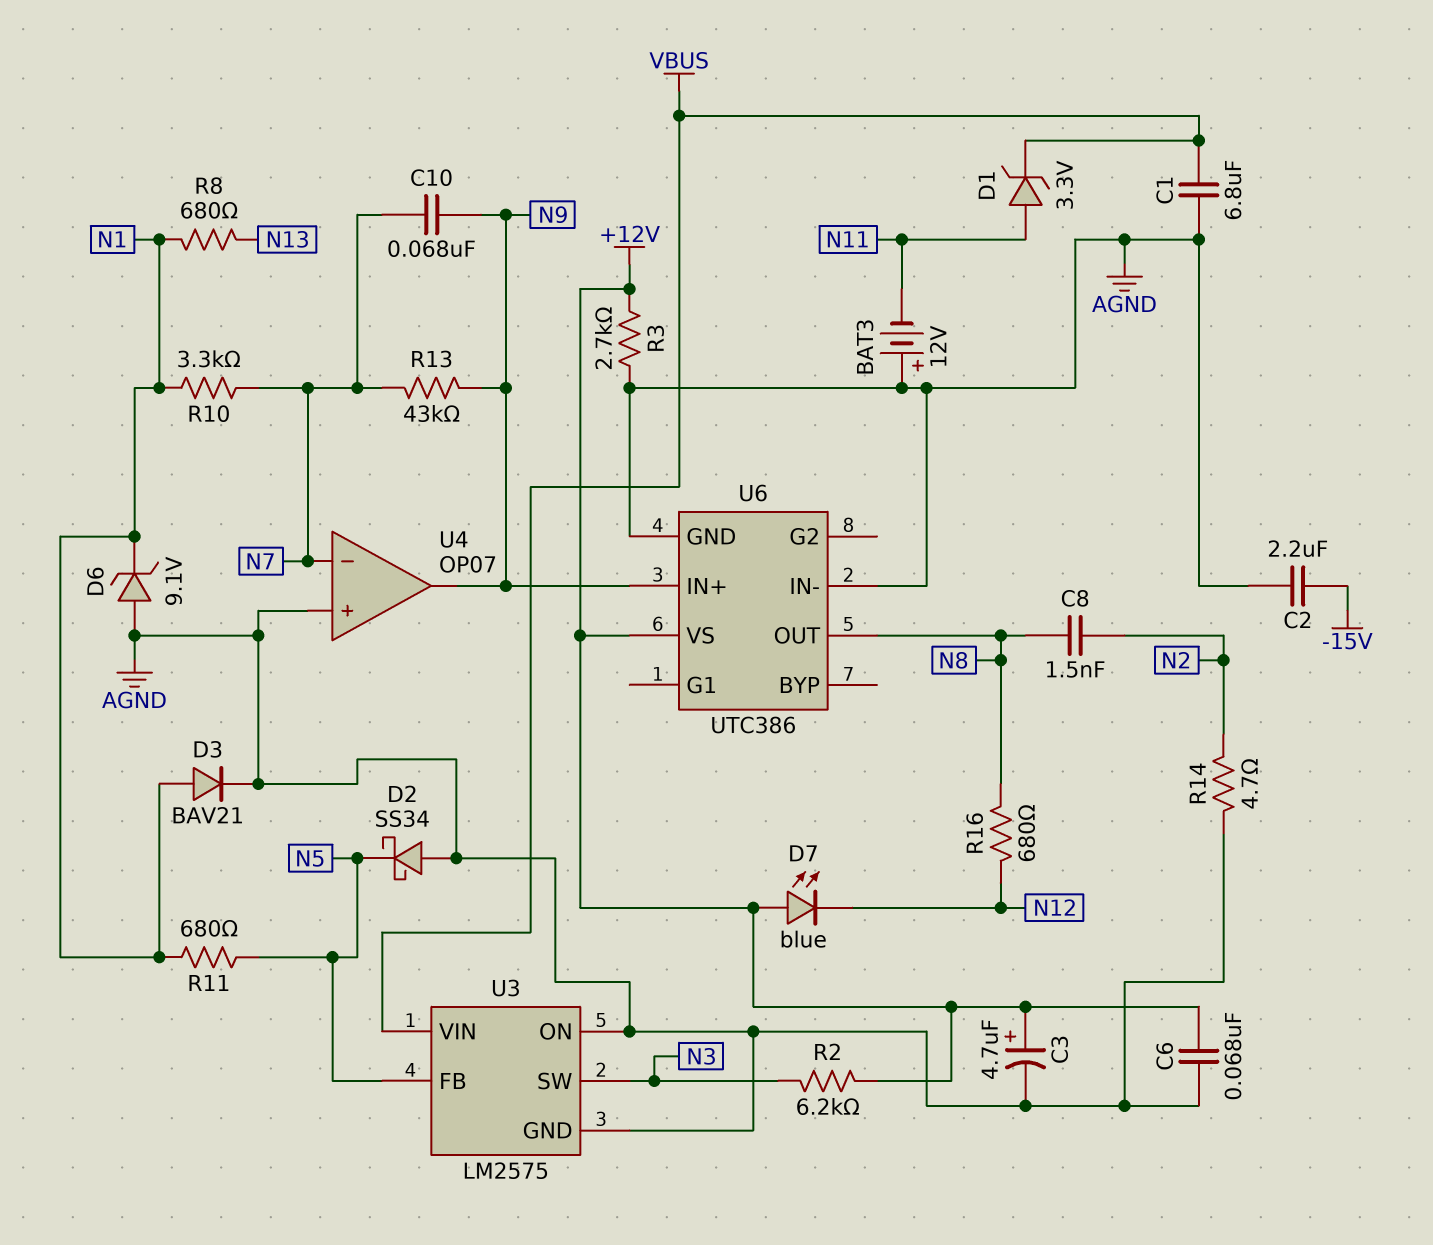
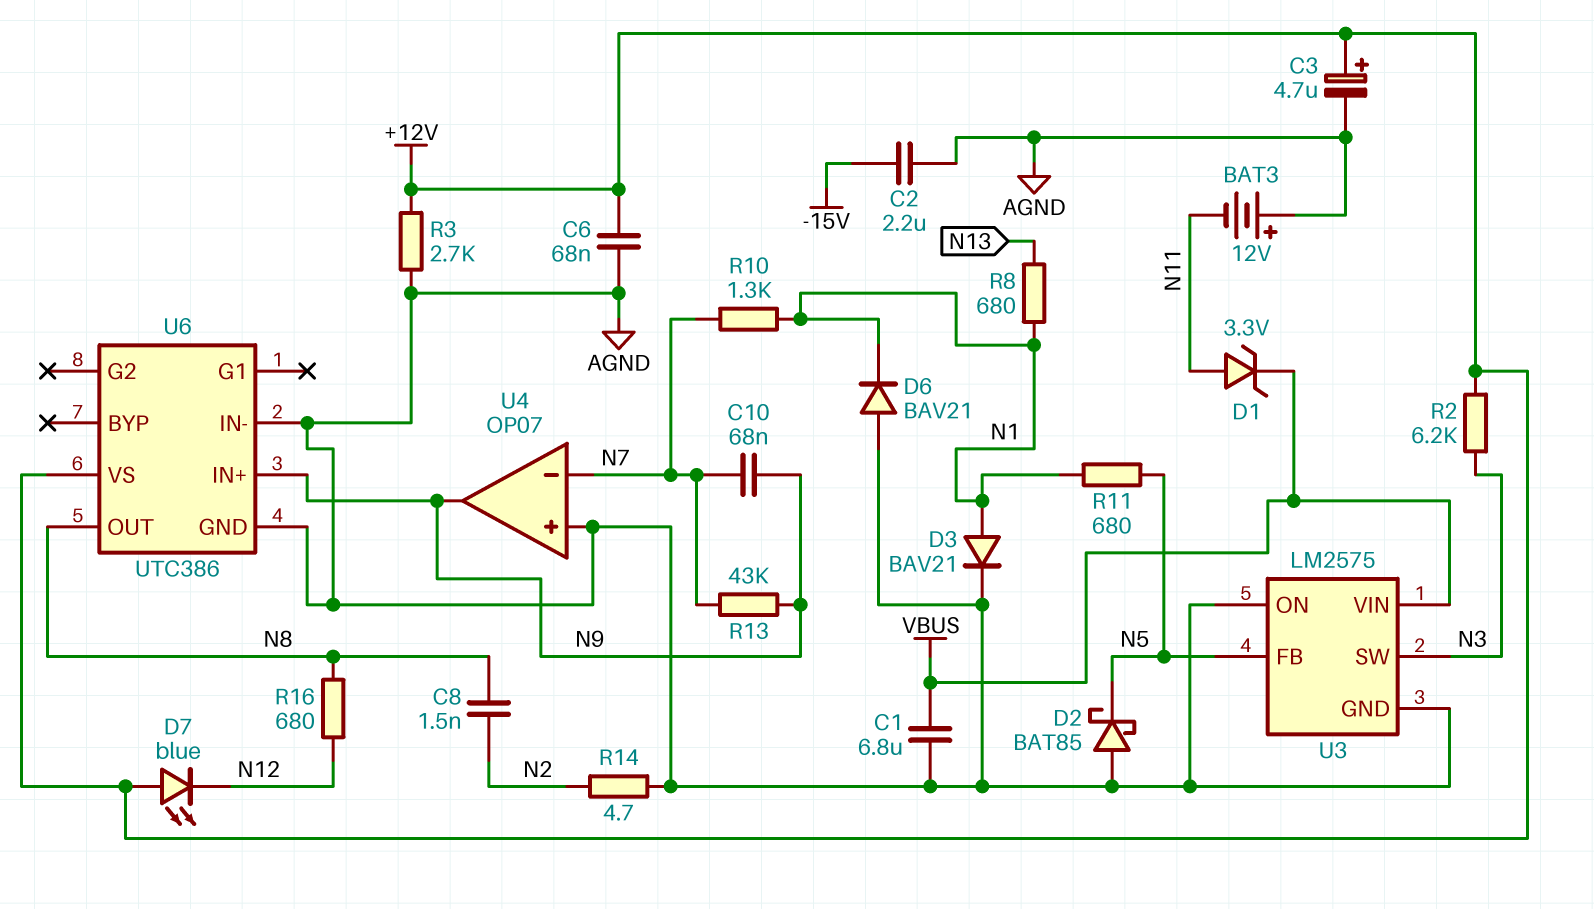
D2: schottky SS34 (A AGND, K N5) -> schottky BAT85 (A AGND, K N5)
D6: zener 9.1V (A AGND, K N1) -> diode BAV21 (A AGND, K N1)
R10: 3.3k (N1, N7) -> 1.3k (N1, N7)

